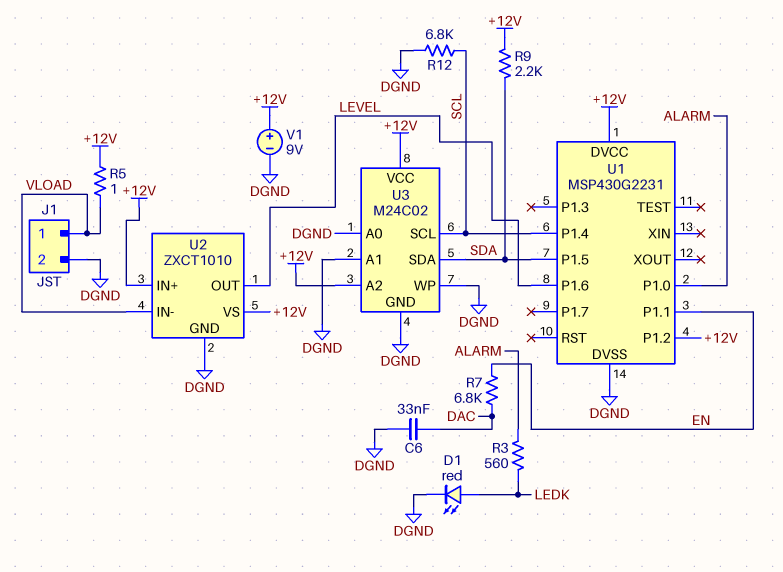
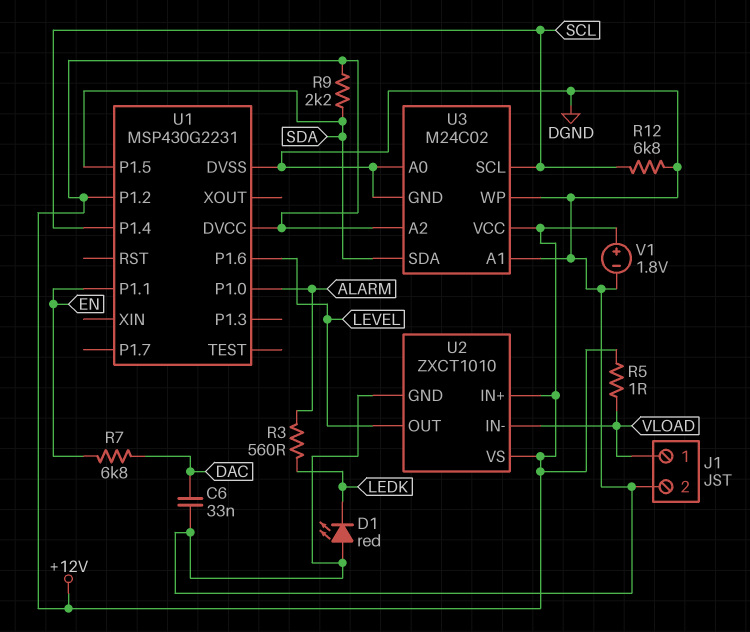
D1: LED red (A LEDK, K DGND) -> LED red (A DGND, K LEDK)
V1: 9V (plus +12V, minus DGND) -> 1.8V (plus +12V, minus DGND)

